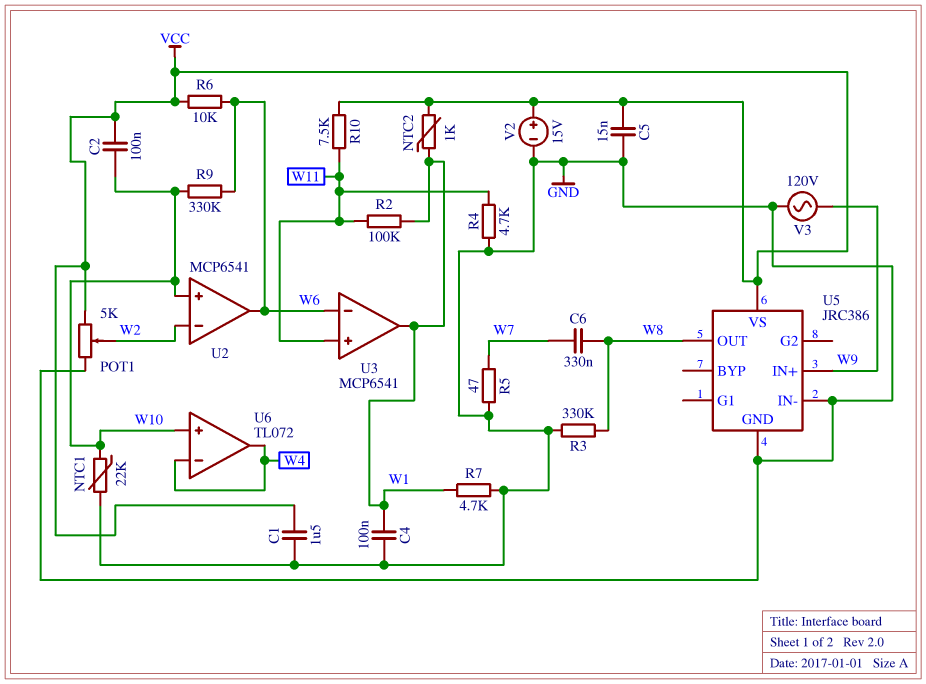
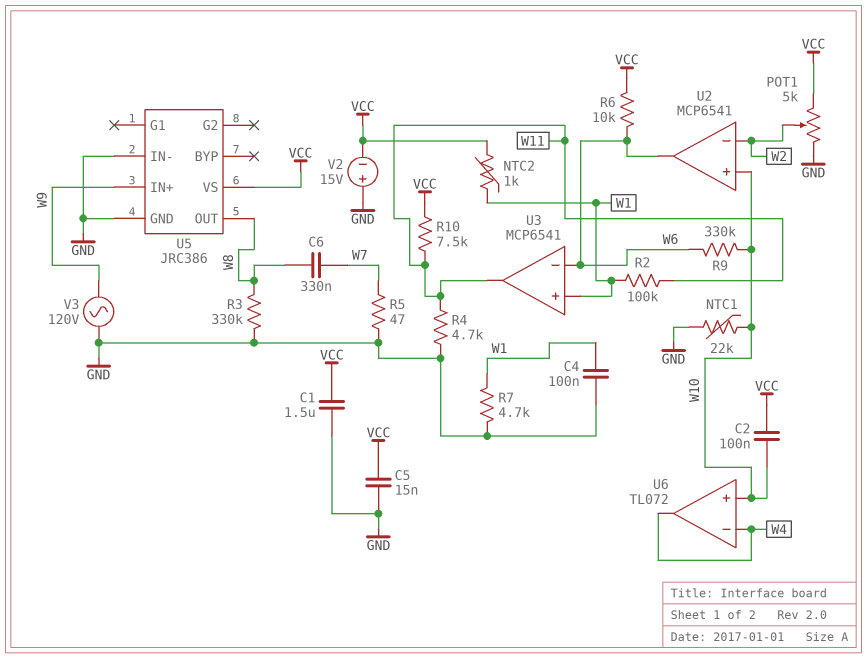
U3 pin in+: W11 -> W1
U3 pin out: W1 -> W11
V2: 15V (plus VCC, minus GND) -> 15V (plus GND, minus VCC)

